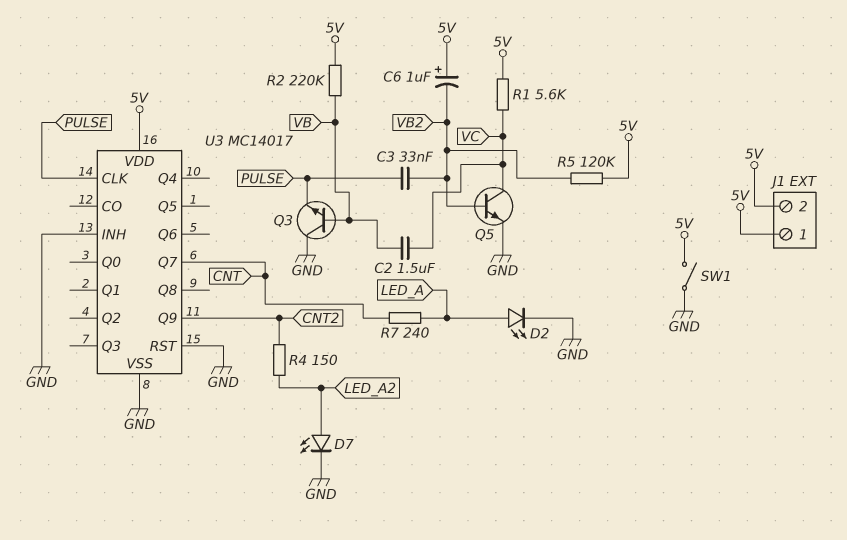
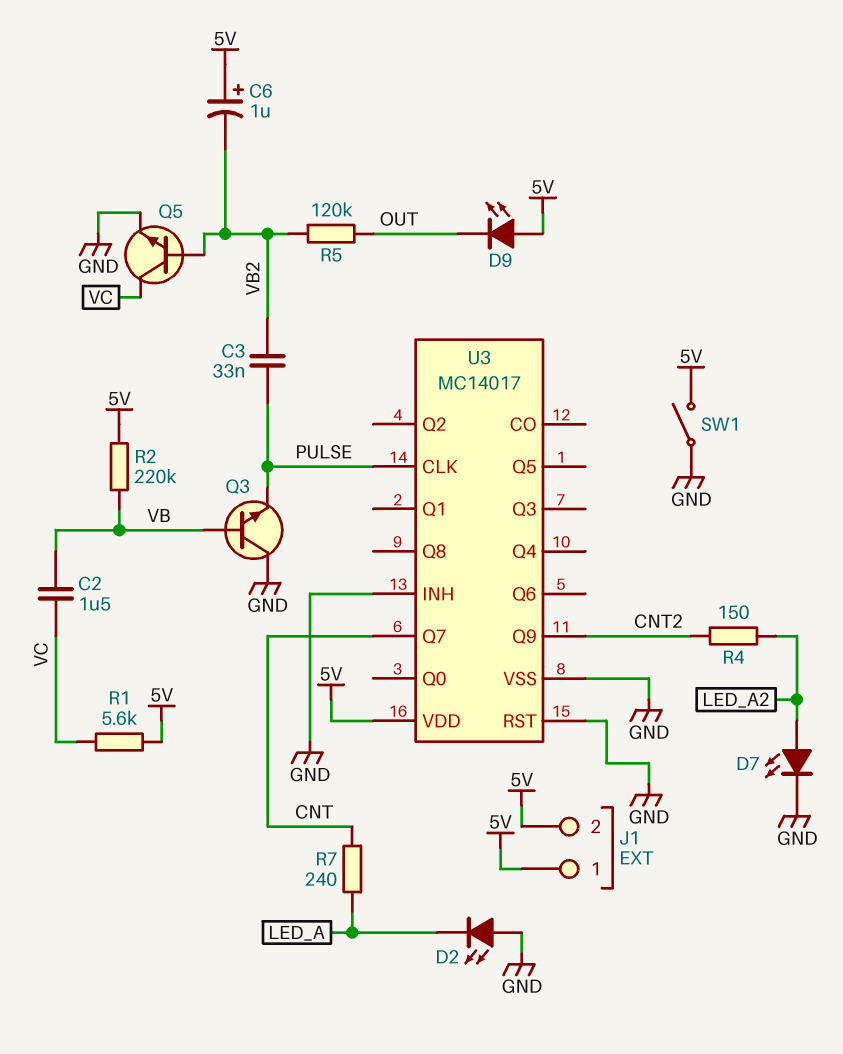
D2: LED (A LED_A, K GND) -> LED (A GND, K LED_A)
D9: none -> LED (A 5V, K OUT)
R5: 120k (5V, VB2) -> 120k (OUT, VB2)

